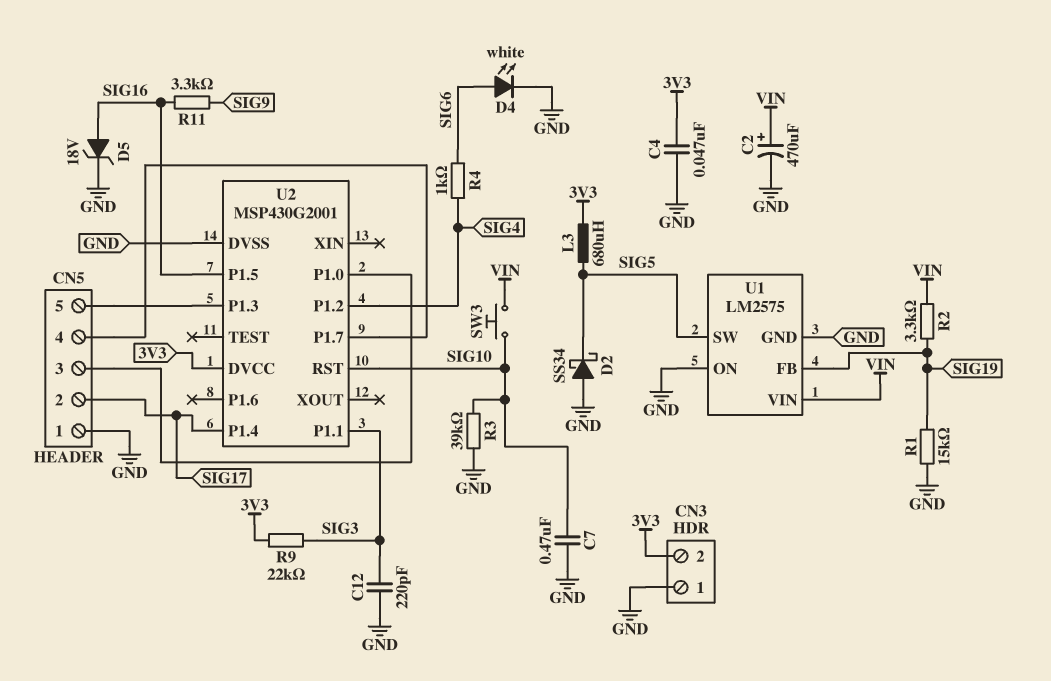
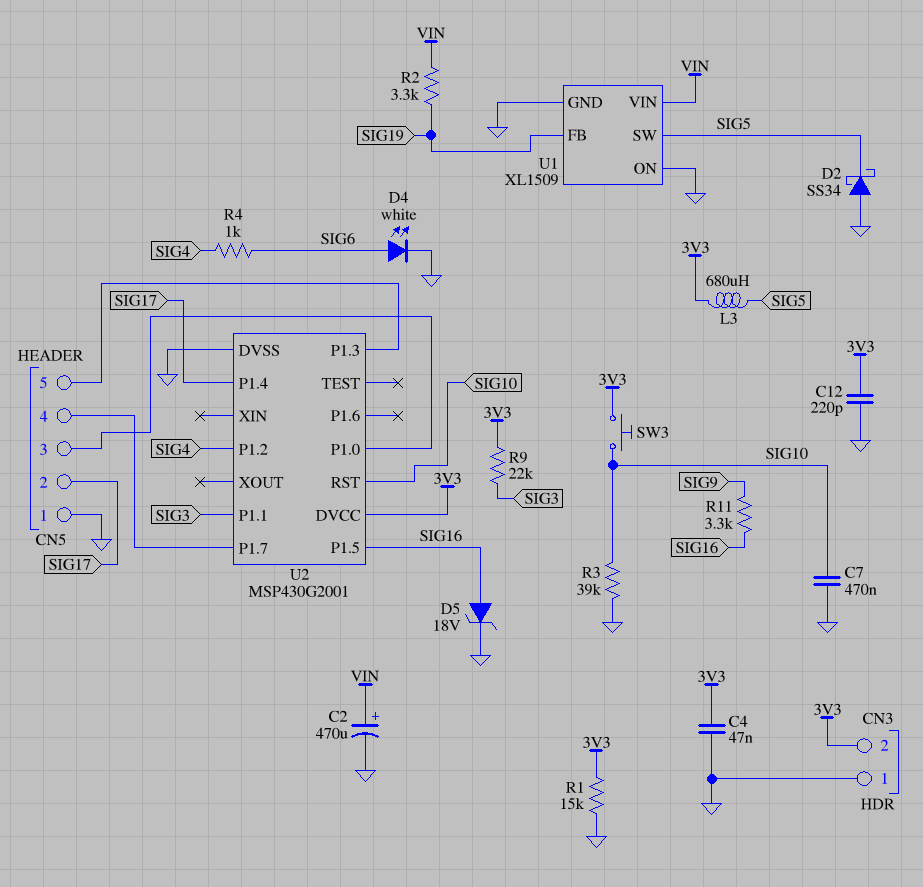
C12: 220pF (GND, SIG3) -> 220pF (3V3, GND)
R1: 15k (GND, SIG19) -> 15k (3V3, GND)
SW3: button (SIG10, VIN) -> button (3V3, SIG10)
U1: LM2575 -> XL1509

